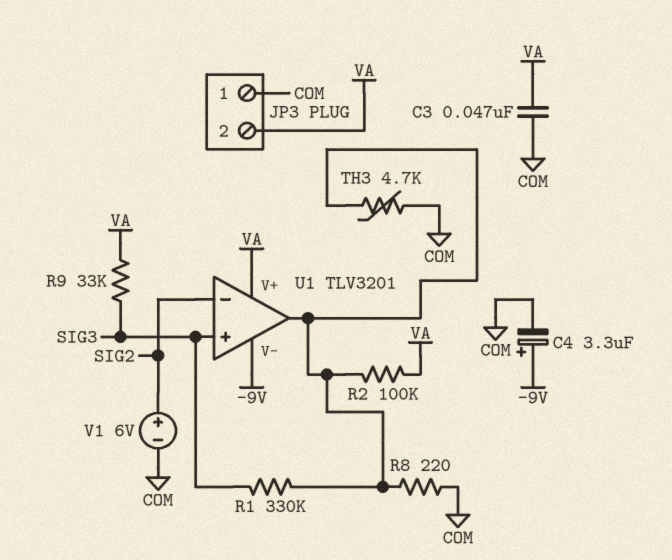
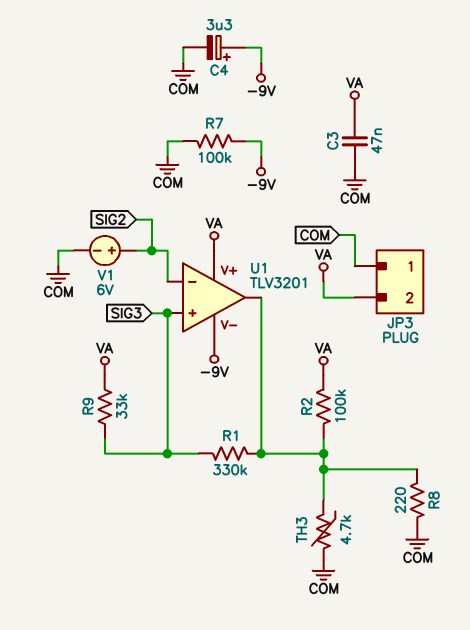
R7: none -> 100k (-9V, COM)

